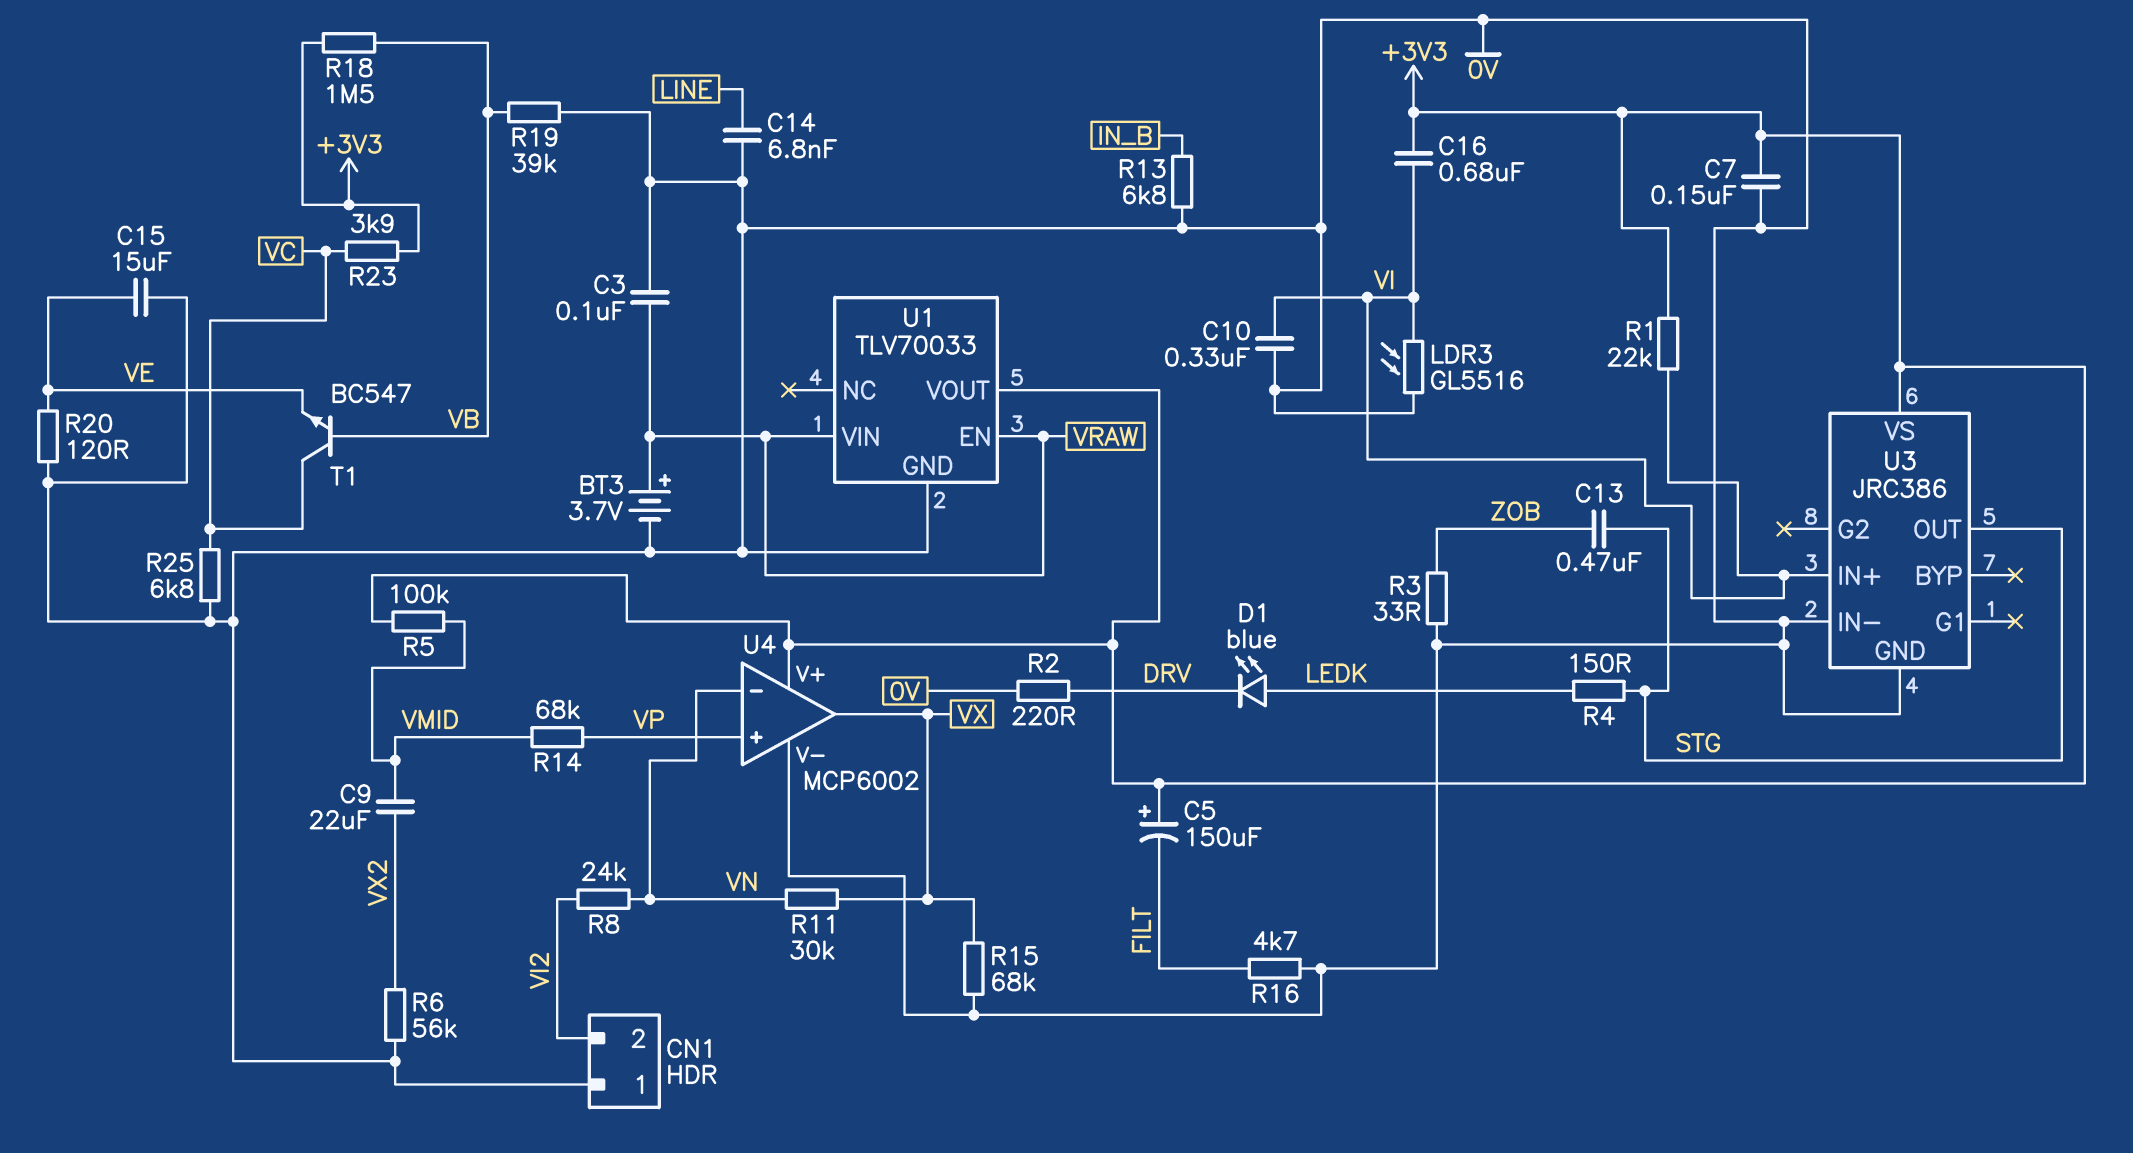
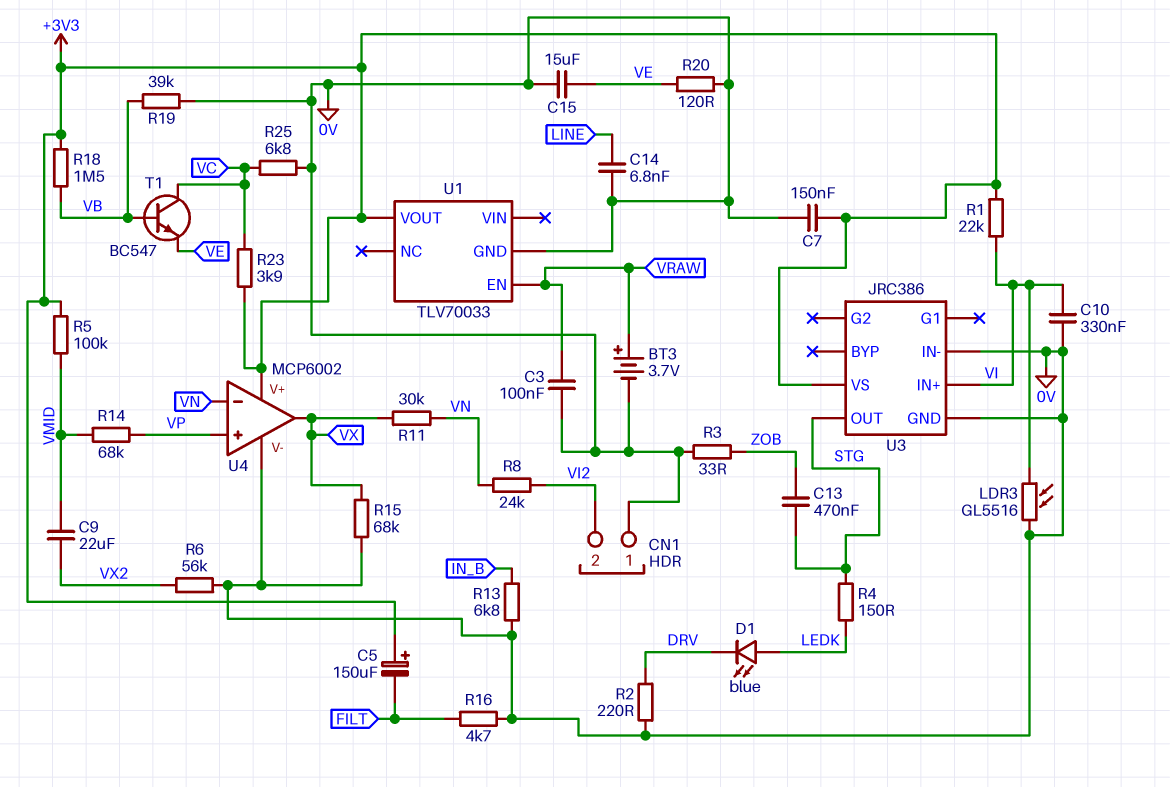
C16: 680nF (+3V3, VI) -> none
U1 pin VIN: VRAW -> none

